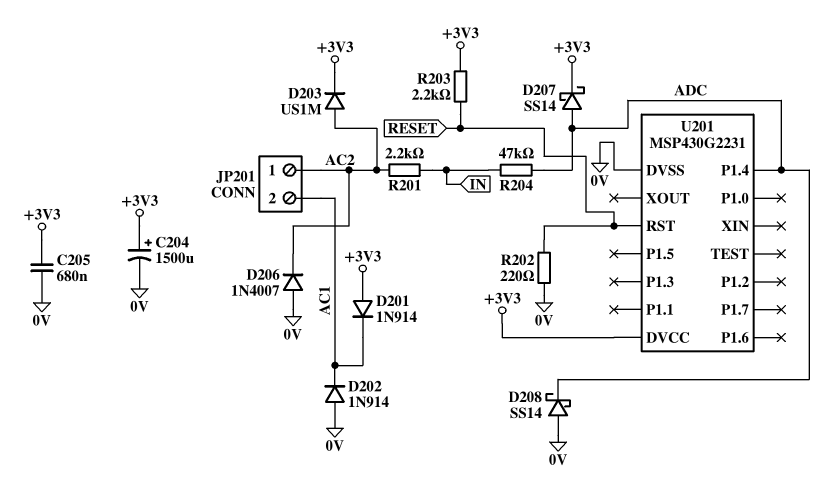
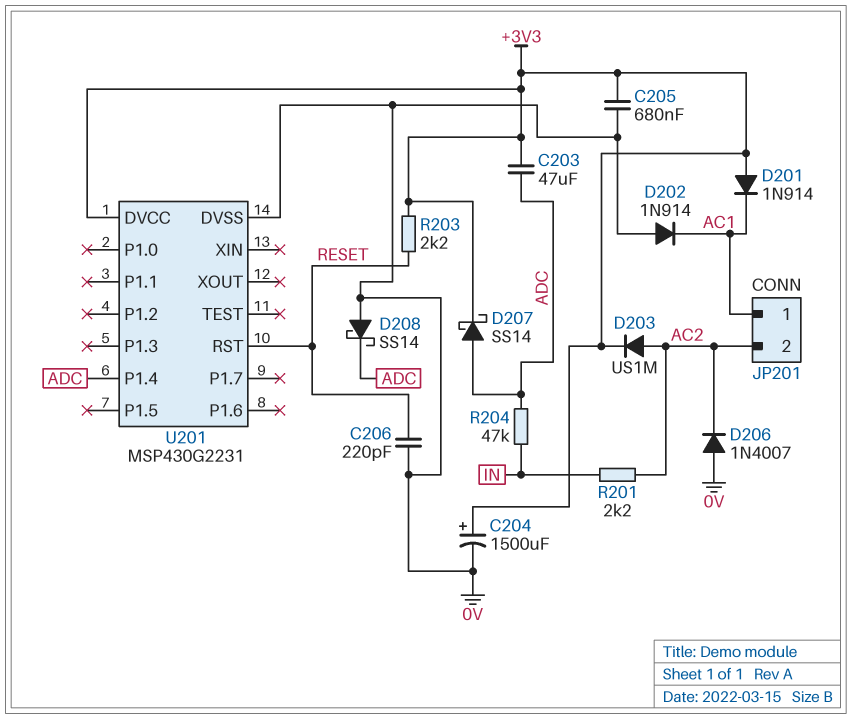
C203: none -> 47uF (+3V3, ADC)
C206: none -> 220pF (0V, RESET)
JP201 pin 1: AC2 -> AC1
JP201 pin 2: AC1 -> AC2
R202: 220 (0V, RESET) -> none

